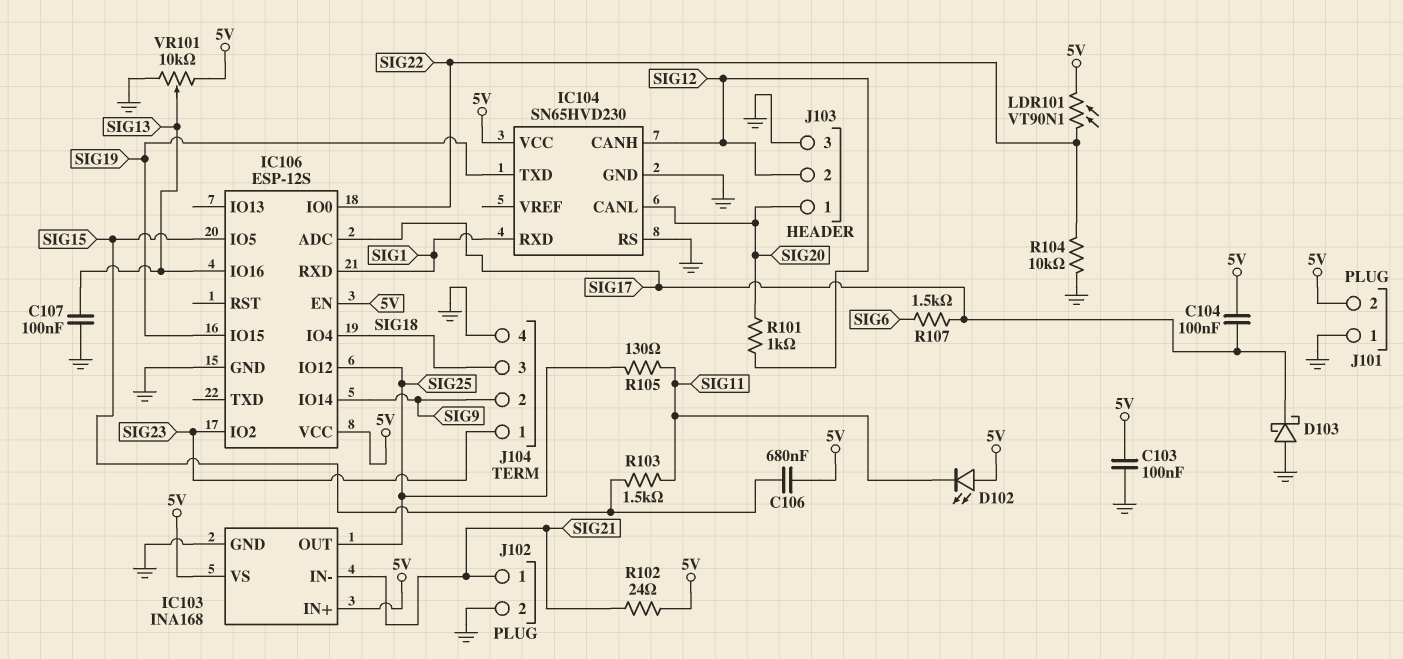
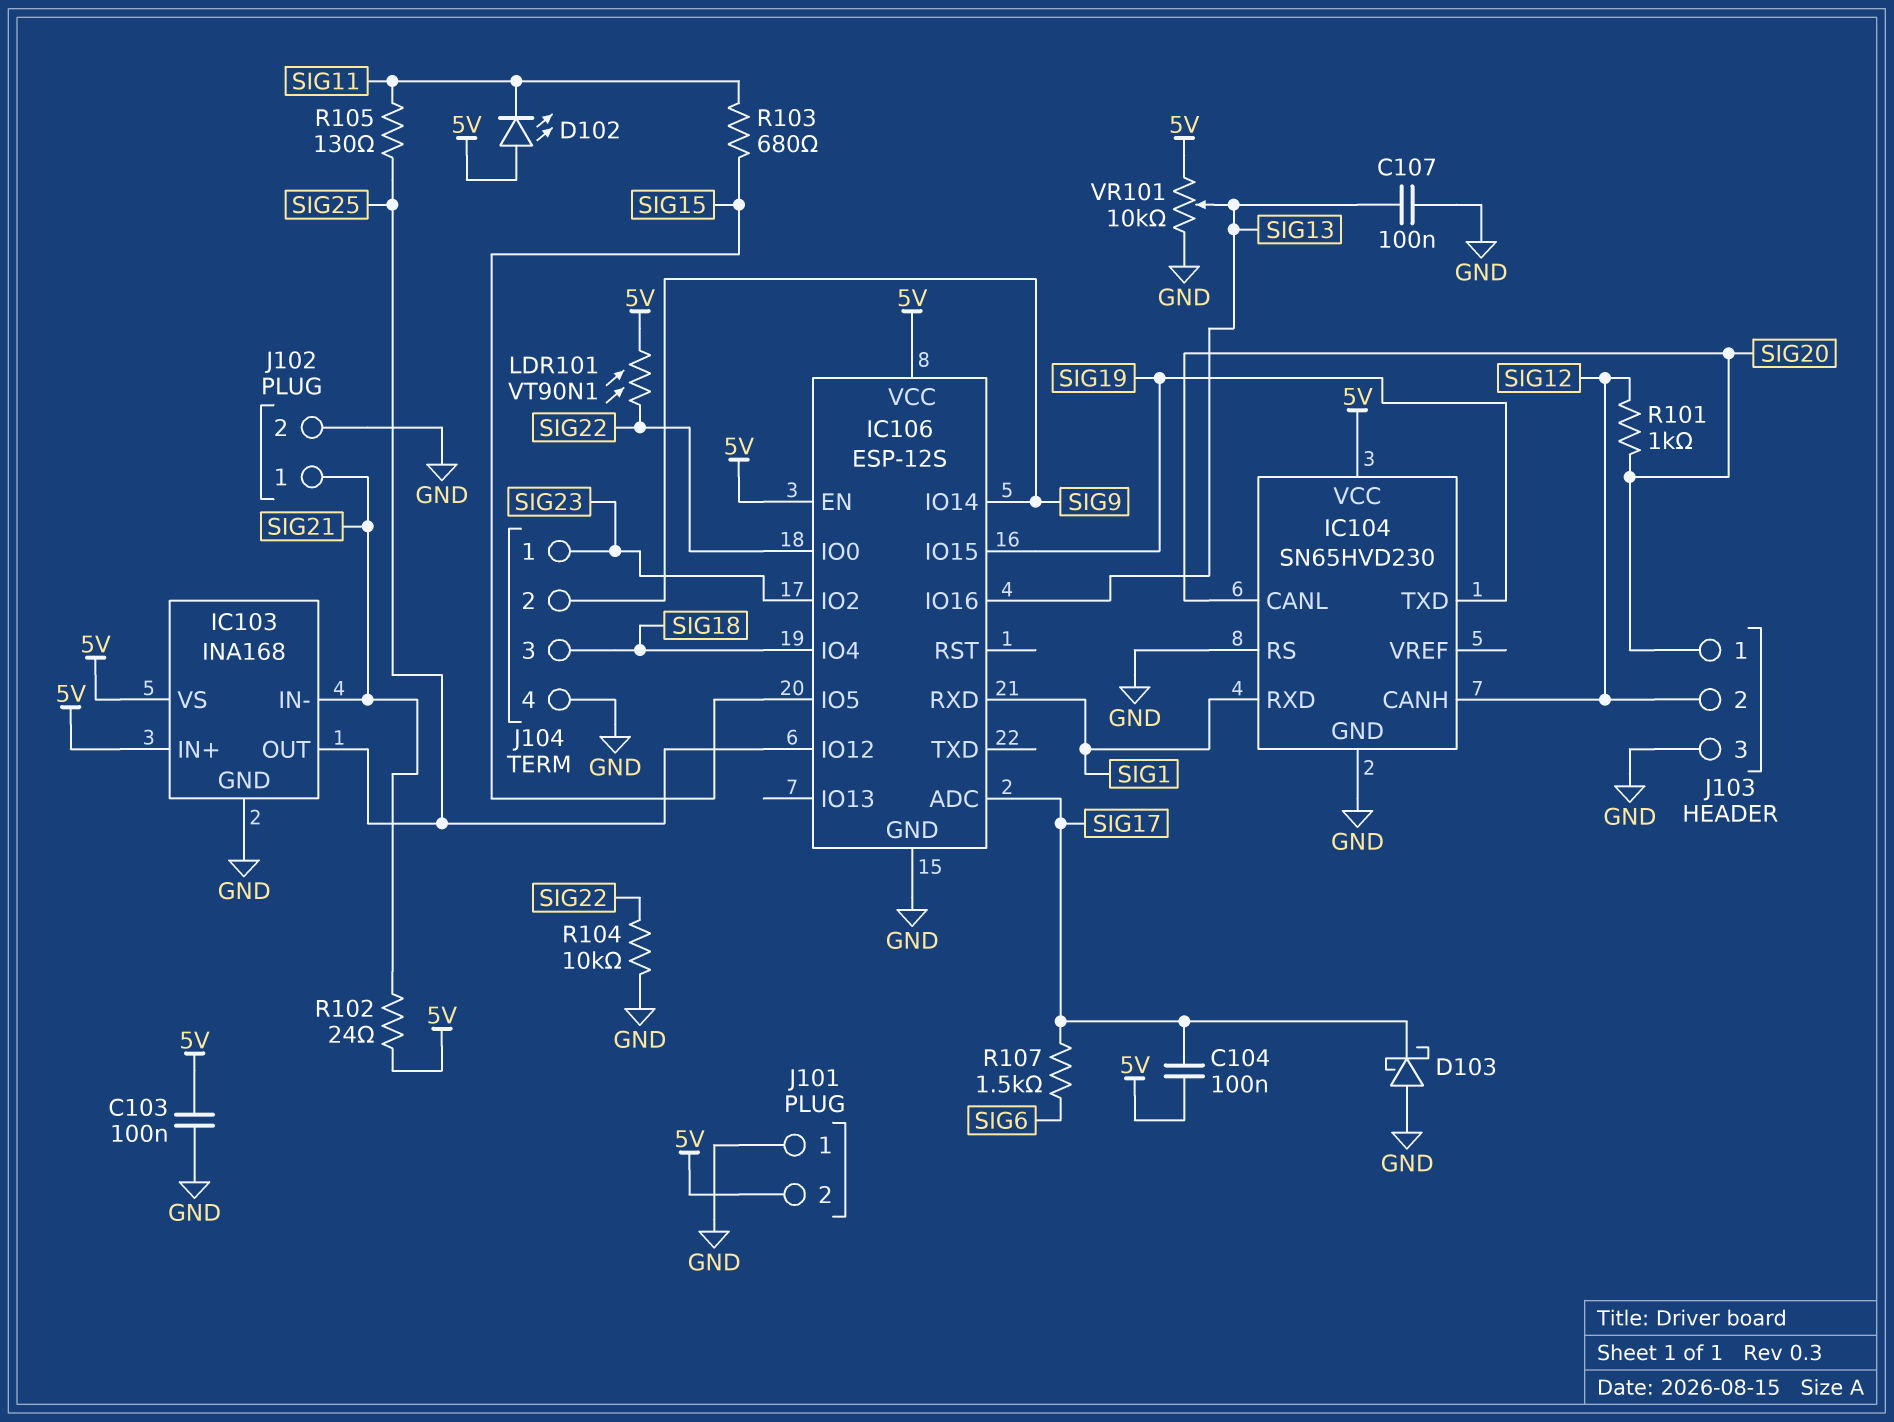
C106: 680nF (5V, SIG15) -> none
R103: 1.5k (SIG11, SIG15) -> 680 (SIG11, SIG15)

